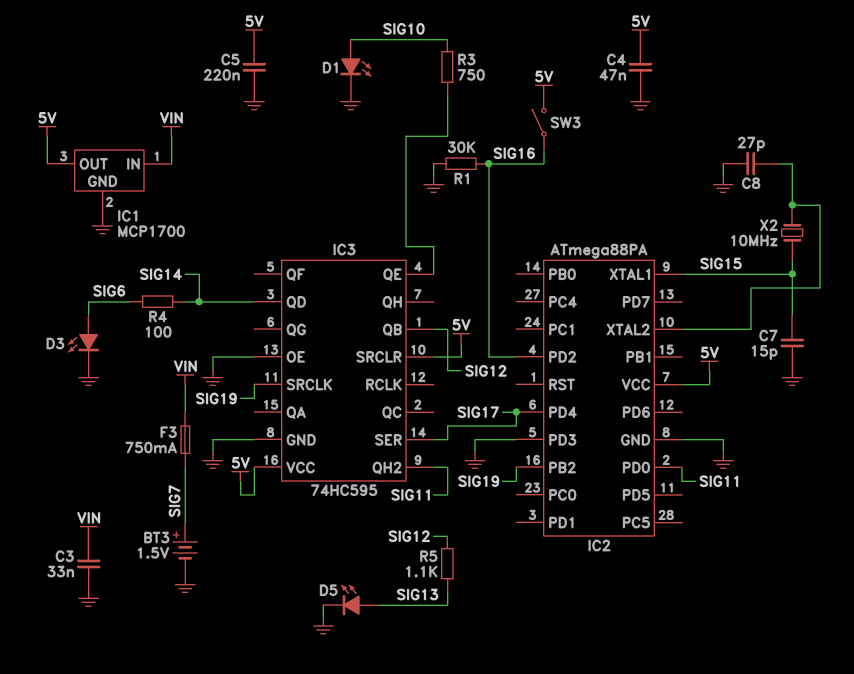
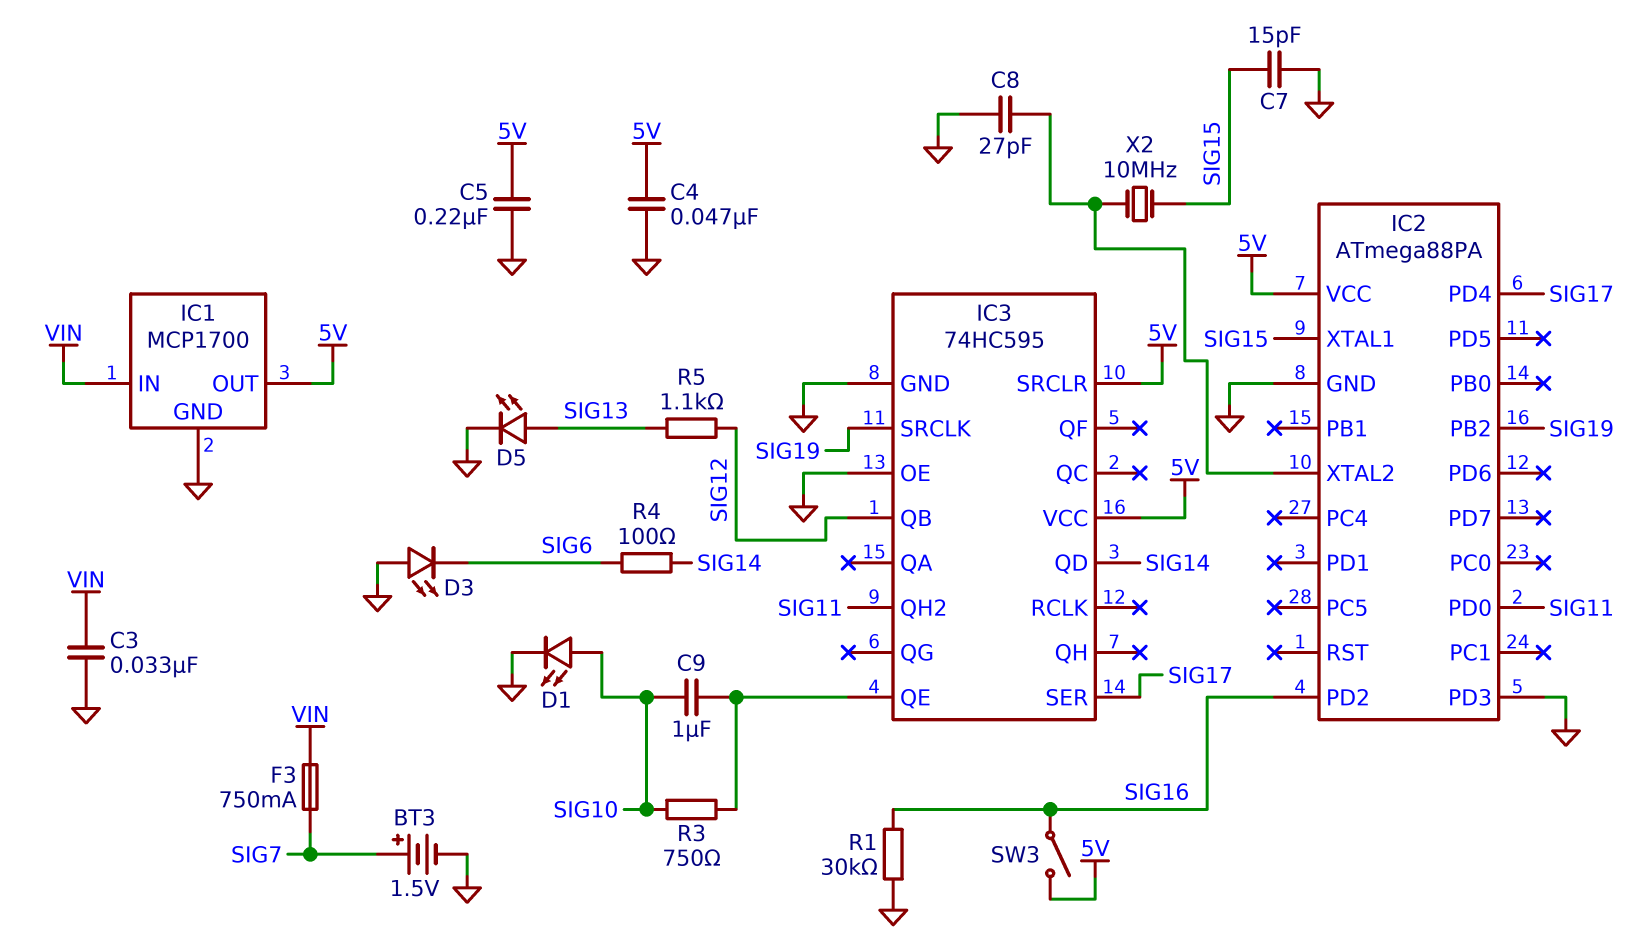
C9: none -> 1uF (IC3/QE, SIG10)
D3: LED (A SIG6, K GND) -> LED (A GND, K SIG6)

